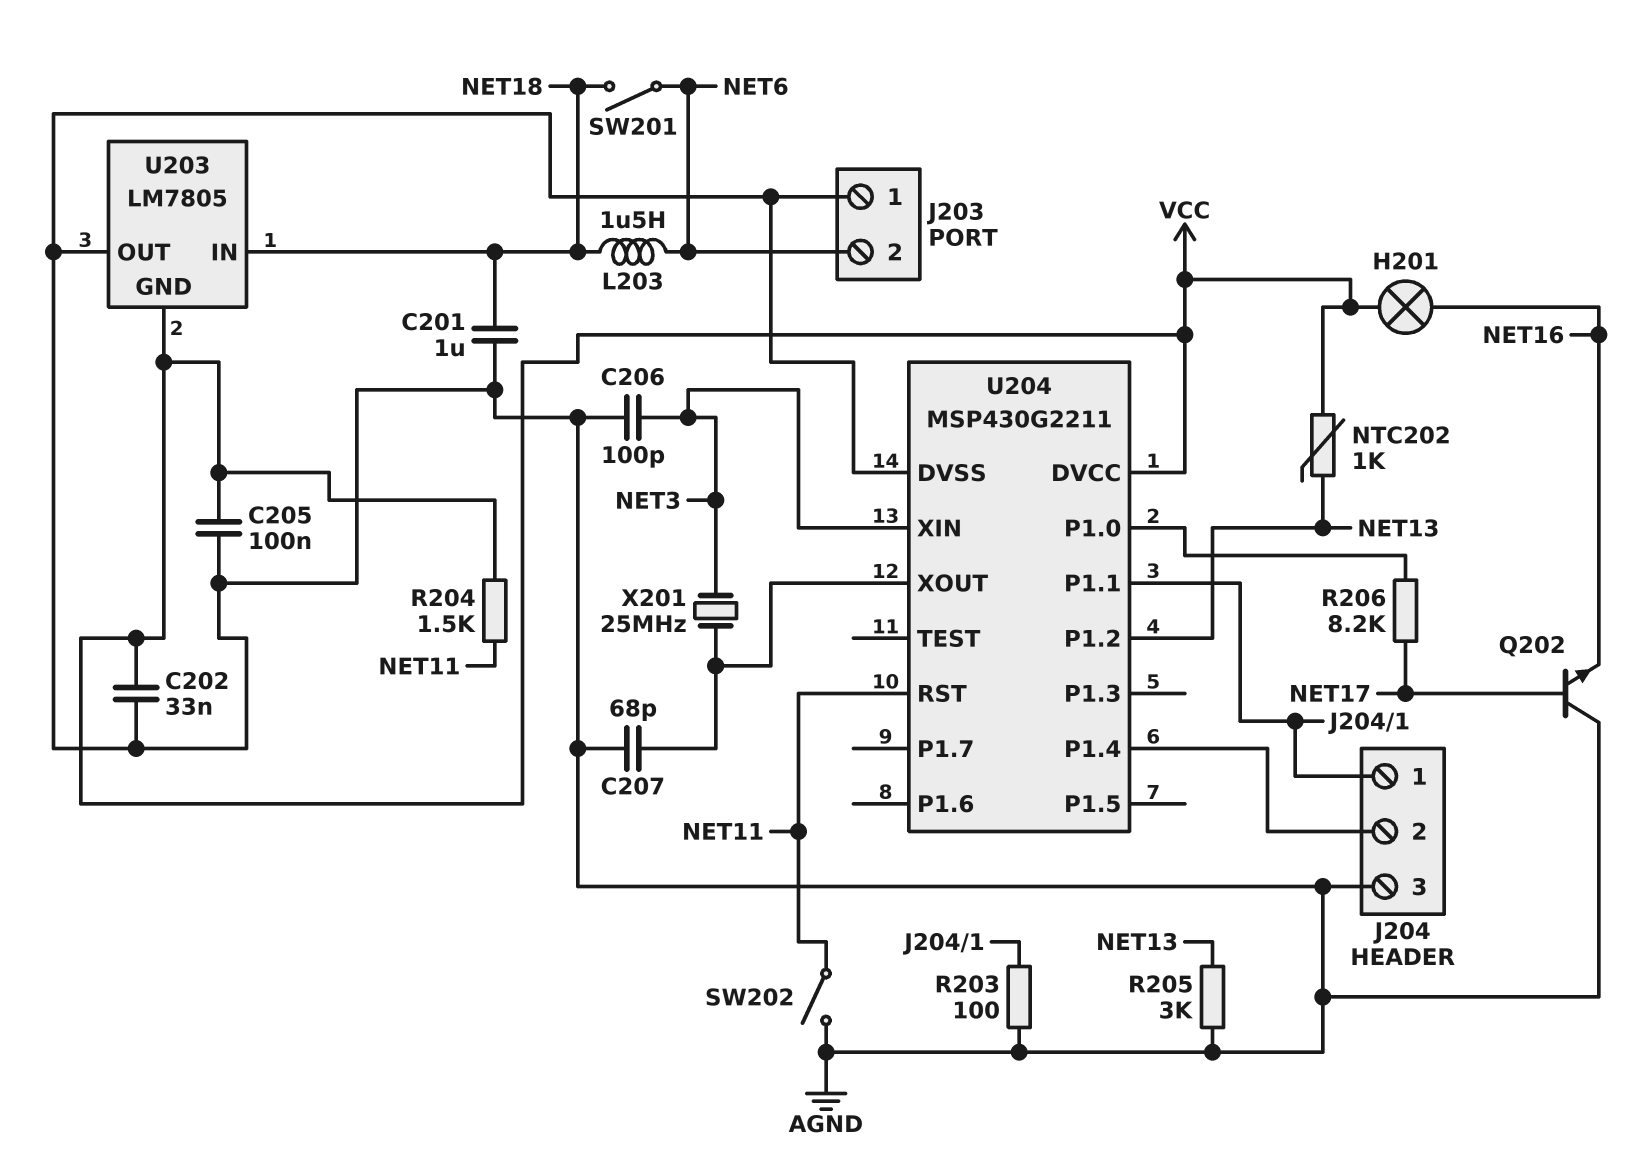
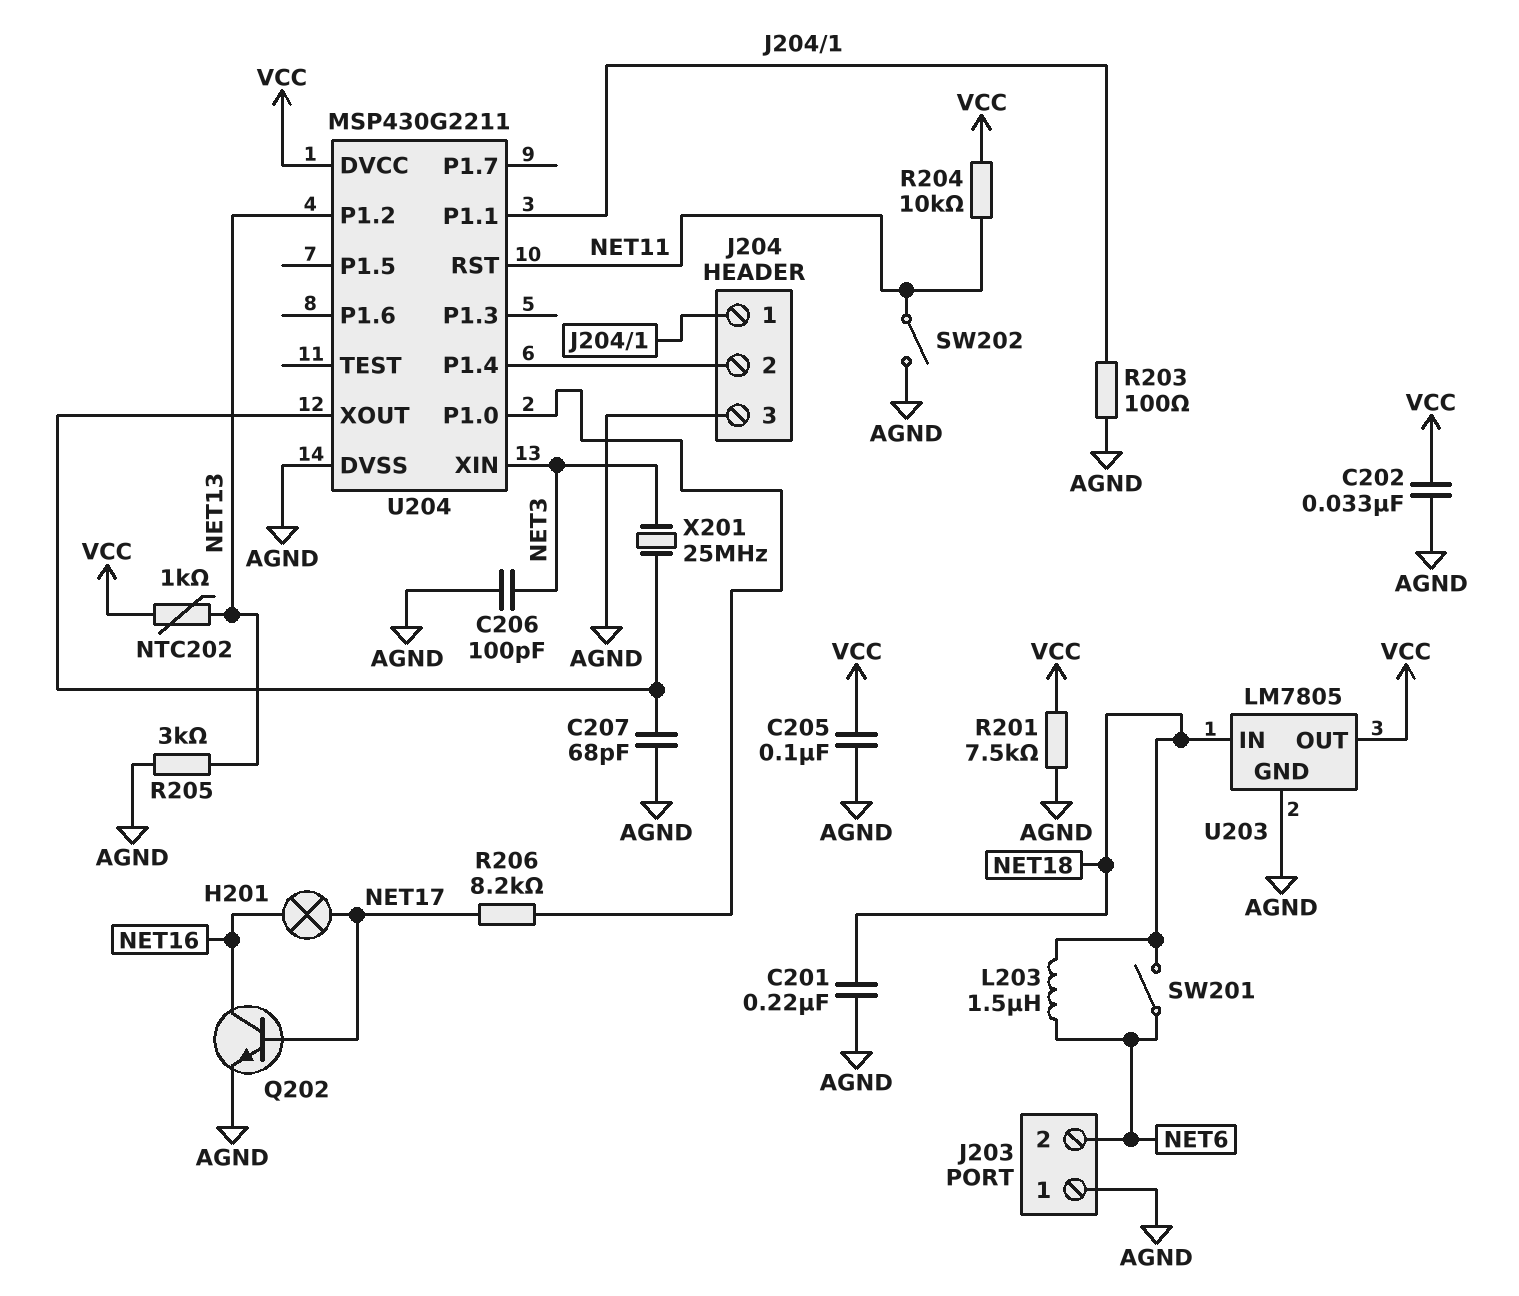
C201: 1uF (AGND, NET18) -> 220nF (AGND, NET18)
H201: lamp (NET16, VCC) -> lamp (NET16, NET17)
Q202: NPN (B NET17, C AGND, E NET16) -> NPN (B NET17, C NET16, E AGND)
R201: none -> 7.5k (AGND, VCC)
R204: 1.5k (NET11, VCC) -> 10k (NET11, VCC)
U203 pin GND: VCC -> AGND
U203 pin OUT: AGND -> VCC

